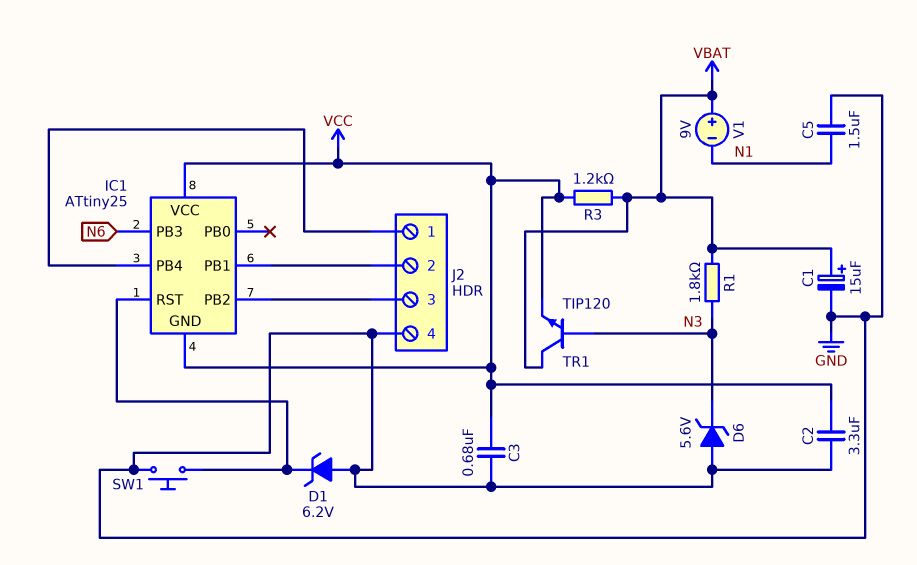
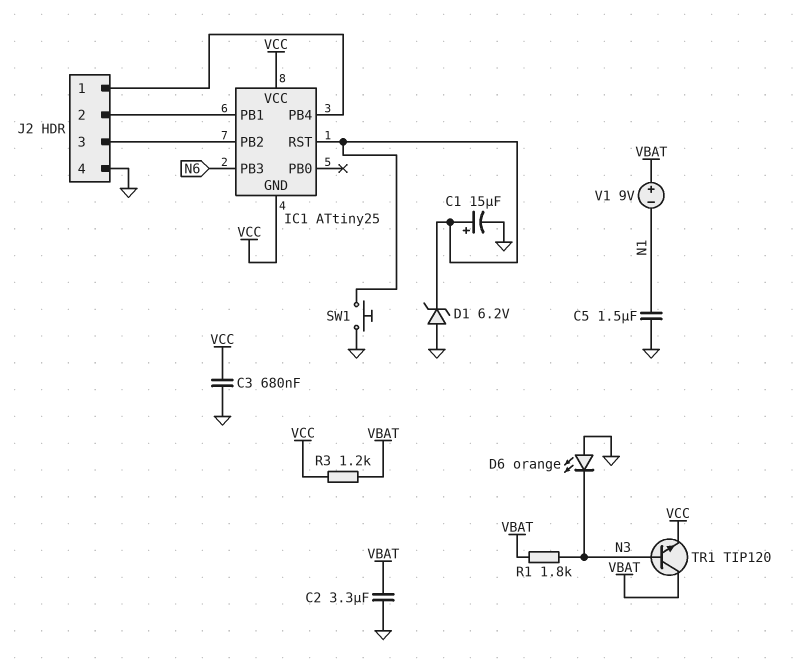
C1: 15uF (plus VBAT, minus GND) -> 15uF (plus IC1/RST, minus GND)
C2: 3.3uF (GND, VCC) -> 3.3uF (GND, VBAT)
D6: zener 5.6V (A GND, K N3) -> LED orange (A GND, K N3)

